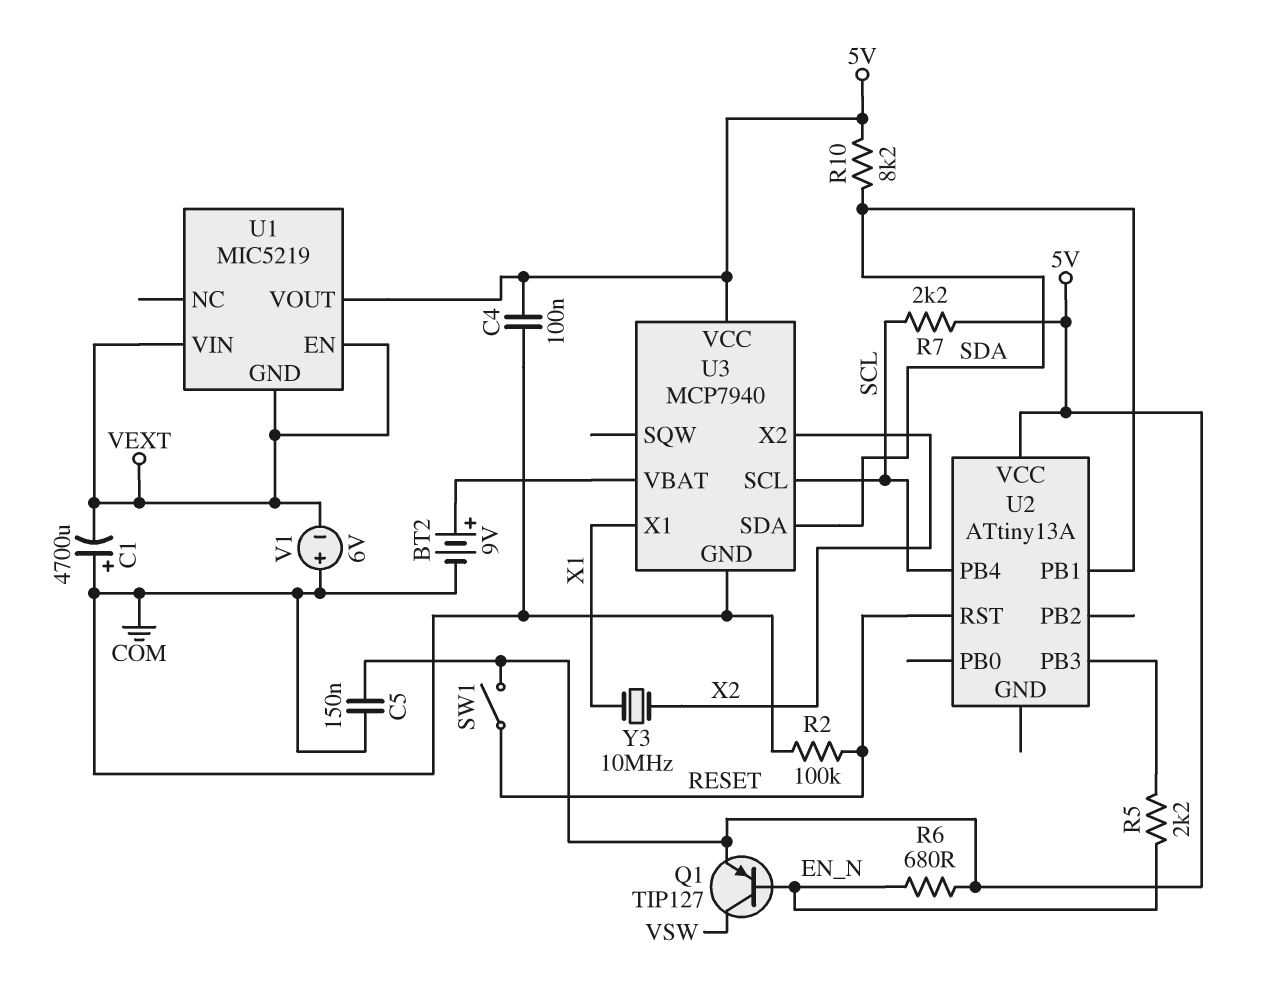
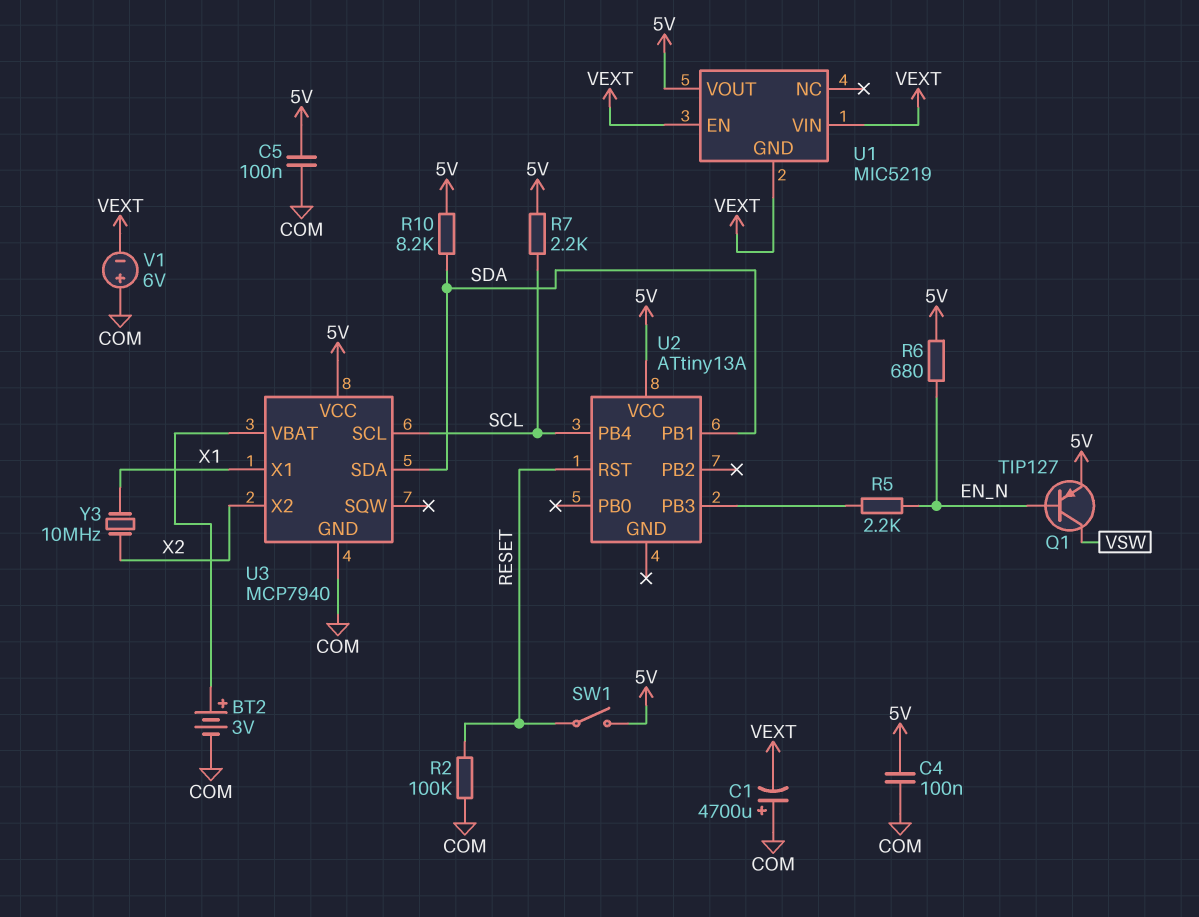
BT2: 9V (plus U3/VBAT, minus COM) -> 3V (plus U3/VBAT, minus COM)
C5: 150nF (5V, COM) -> 100nF (5V, COM)

